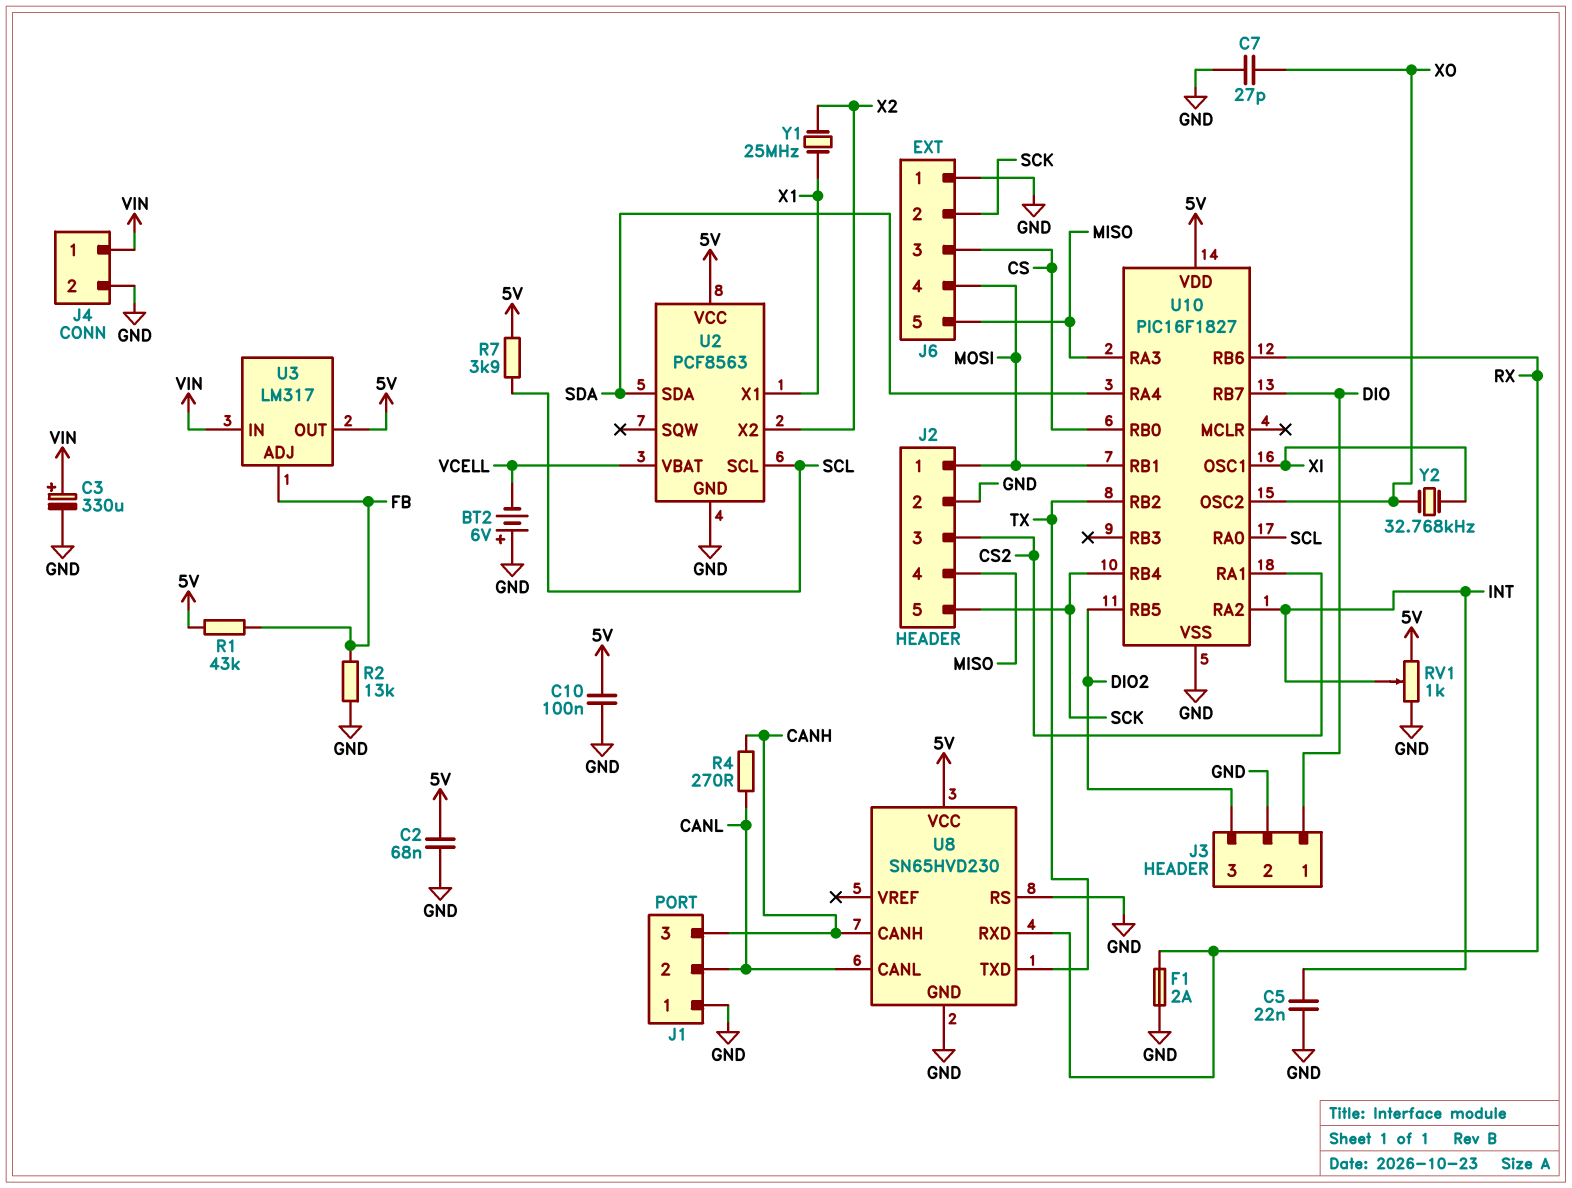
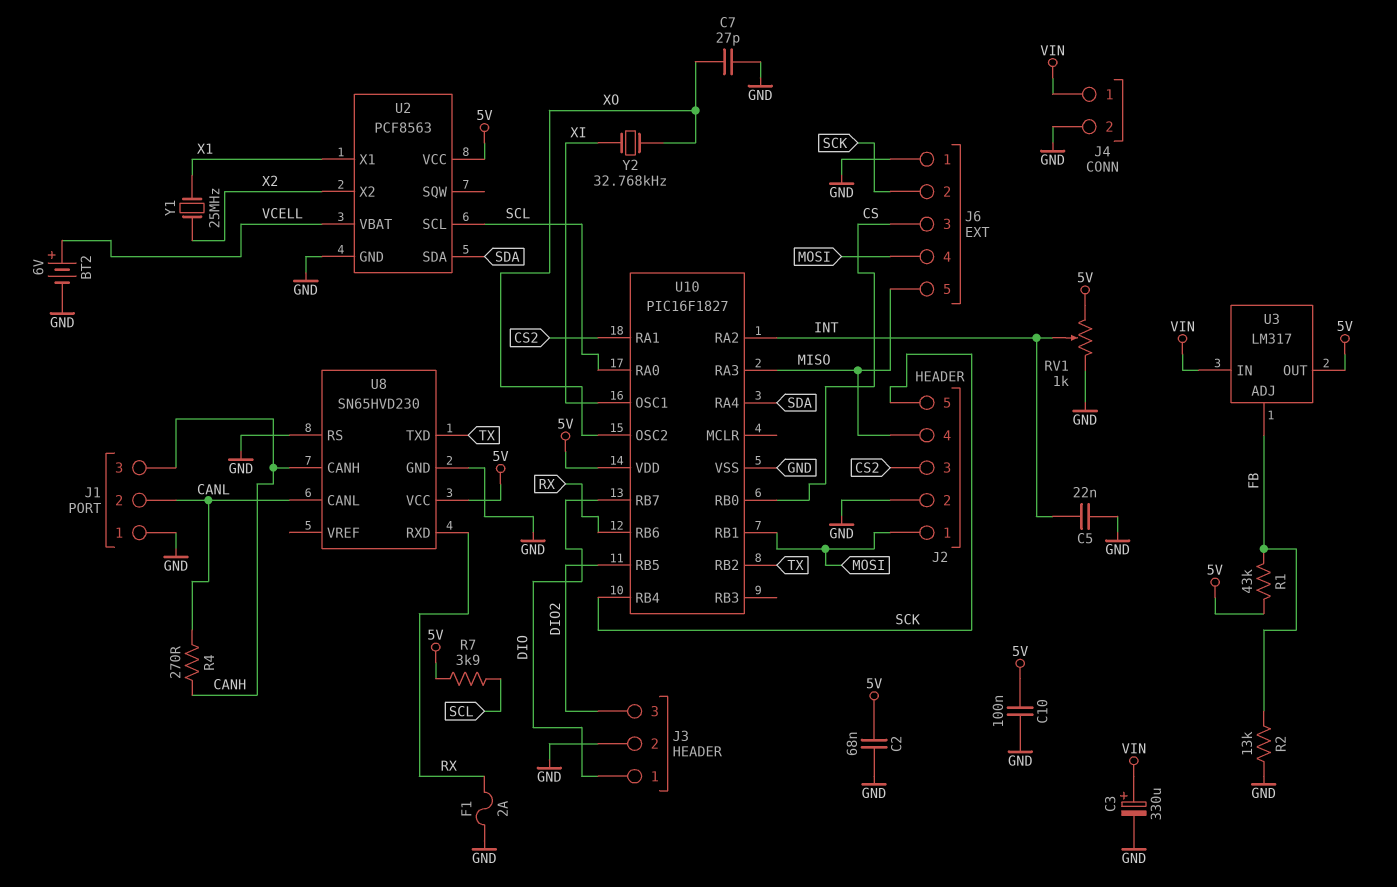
BT2: 6V (plus GND, minus VCELL) -> 6V (plus VCELL, minus GND)

